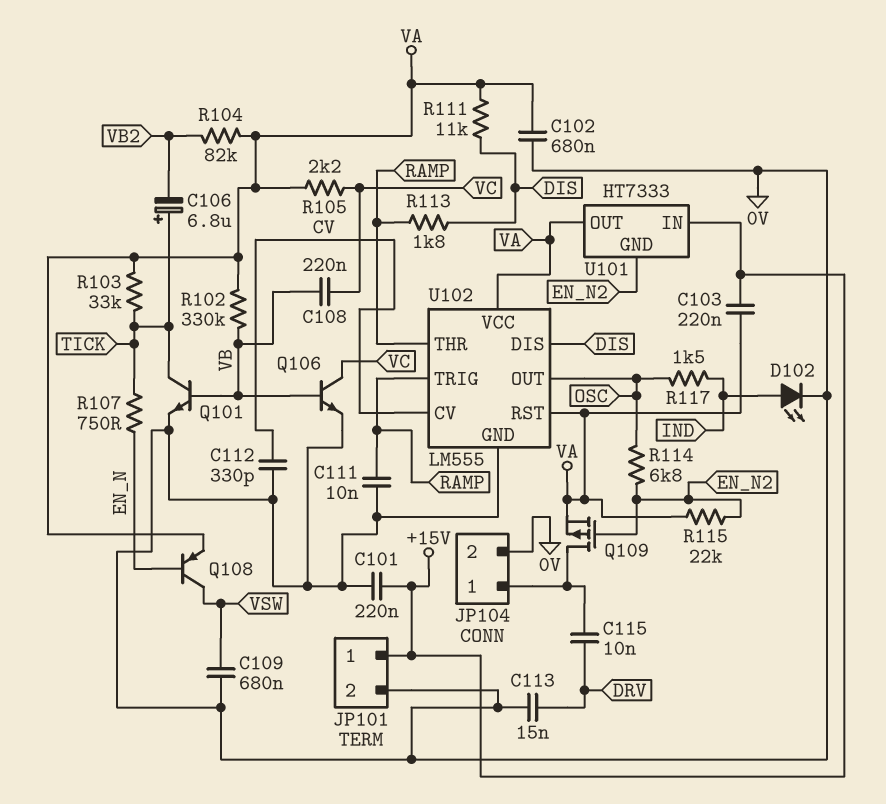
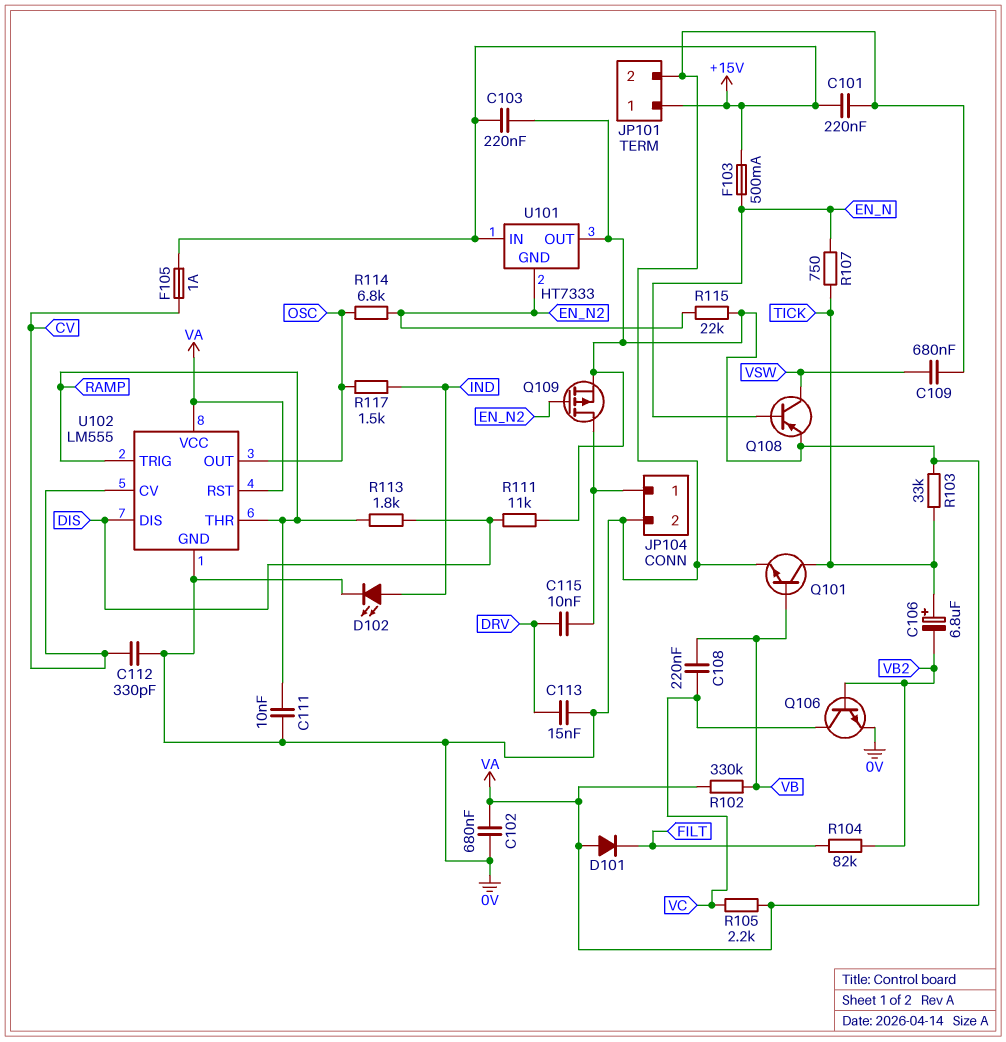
D101: none -> diode (A VA, K FILT)
F103: none -> 500mA (+15V, EN_N)
F105: none -> 1A (+15V, CV)
Q106: NPN (B VB, C VC, E 0V) -> NPN (B VB2, C VC, E 0V)
R104: 82k (VA, VB2) -> 82k (FILT, VB2)

